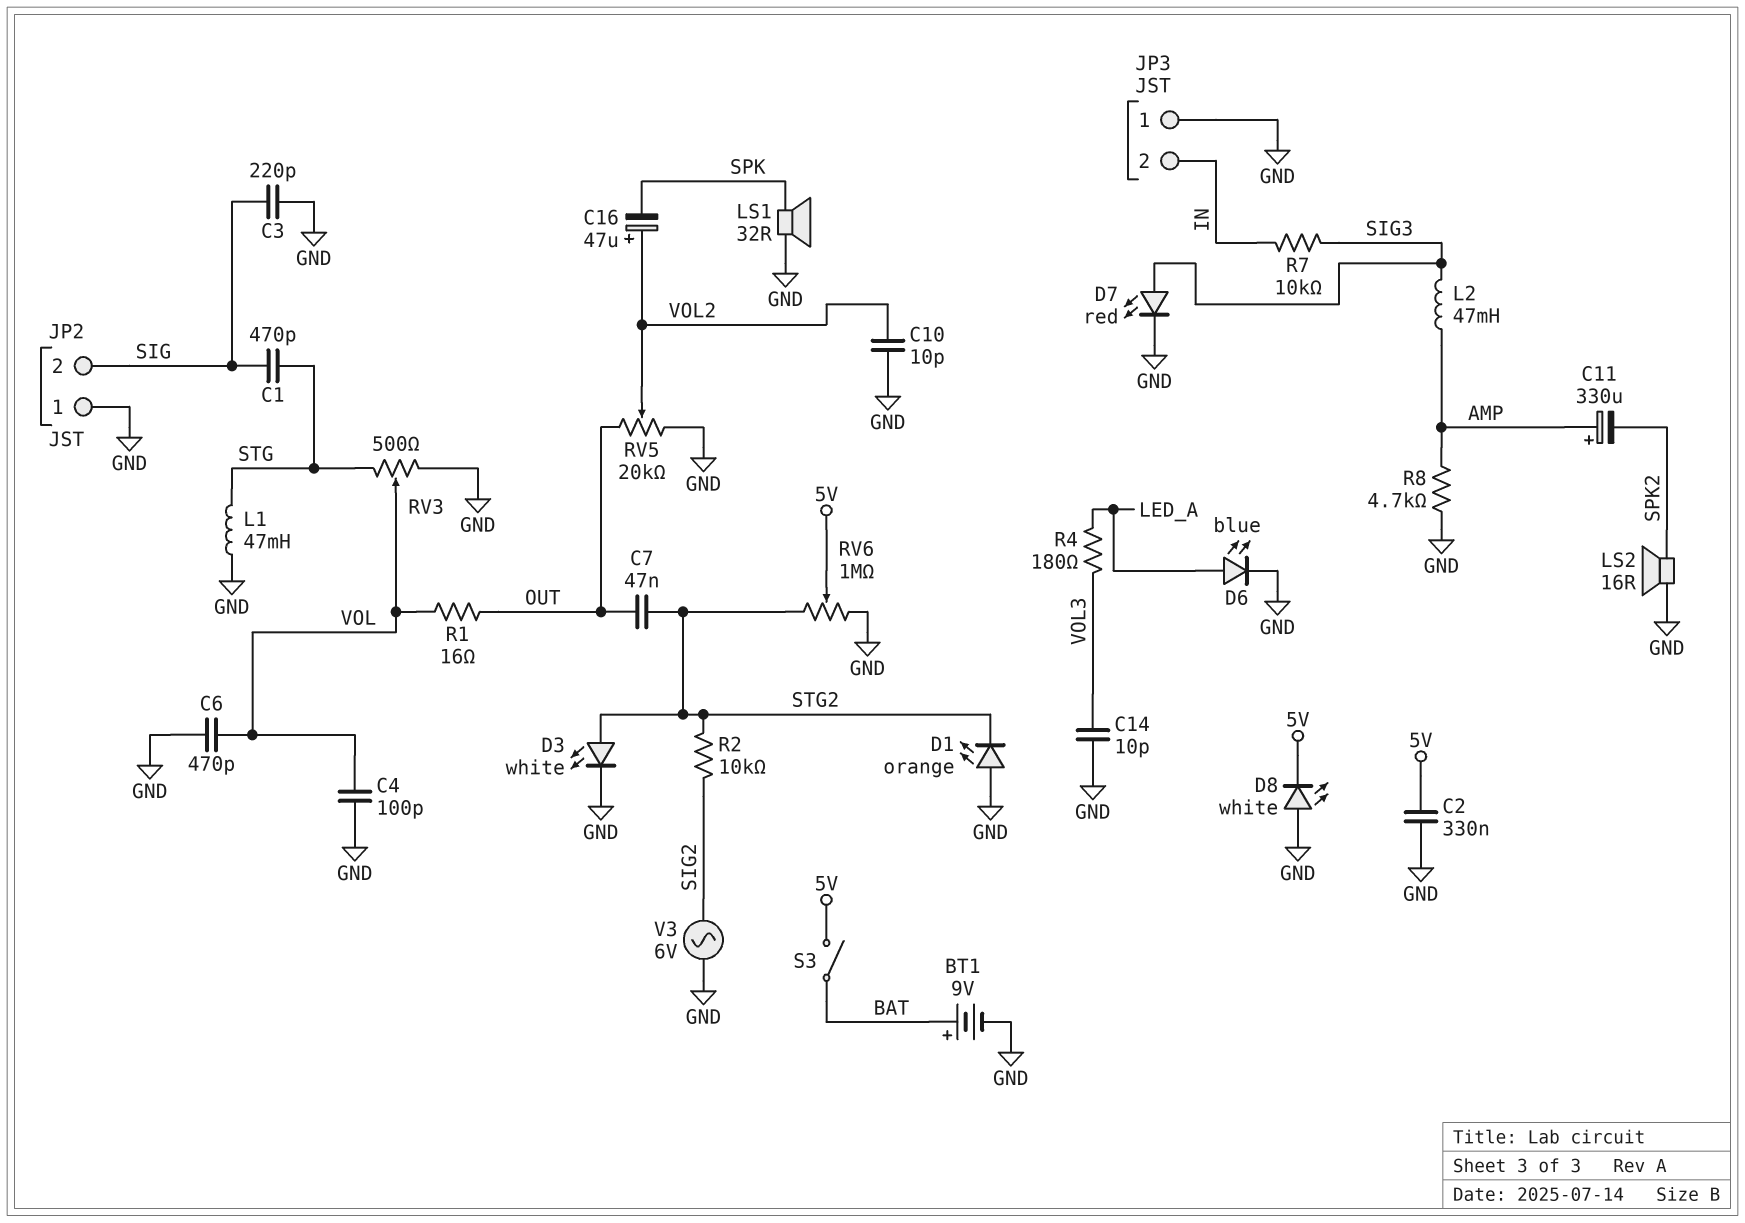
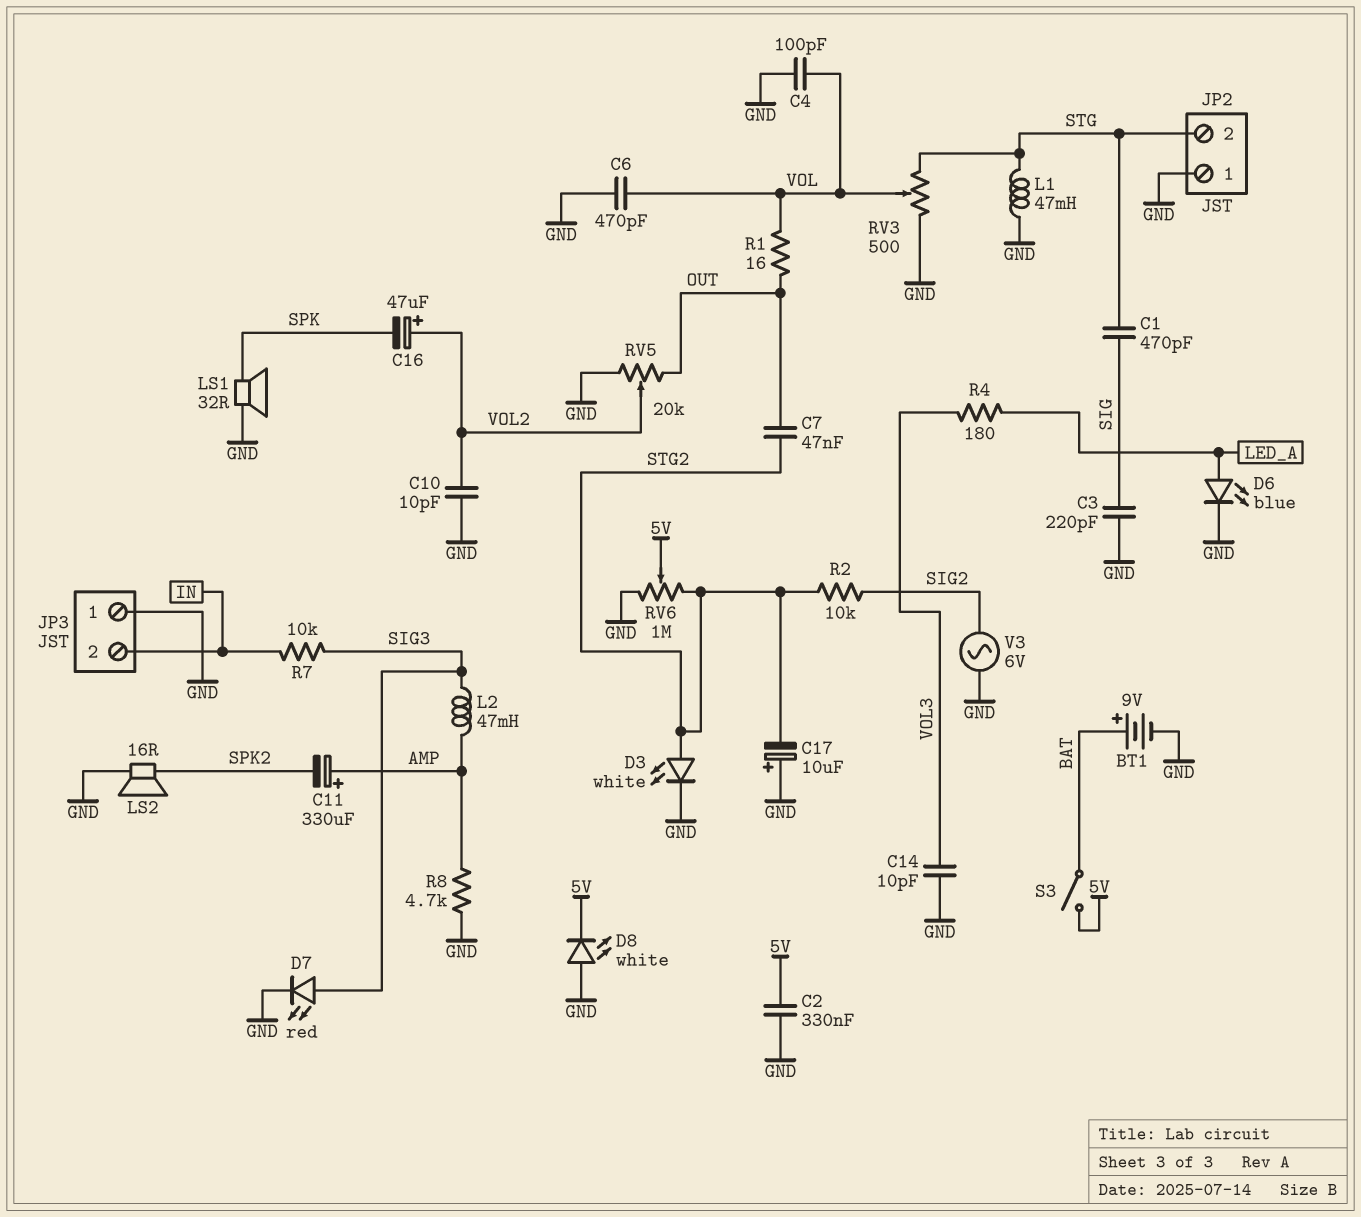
C17: none -> 10uF (plus GND, minus STG2)
D1: LED orange (A GND, K STG2) -> none
JP2 pin 2: SIG -> STG

